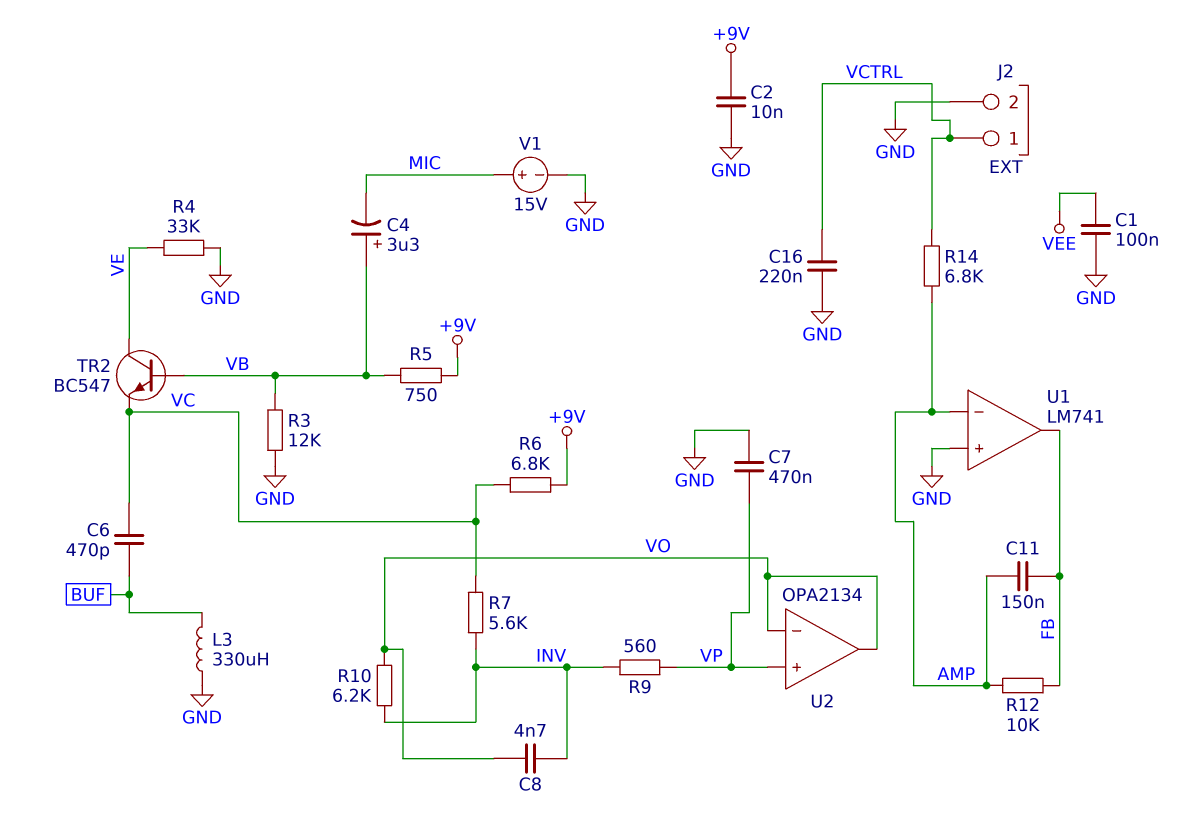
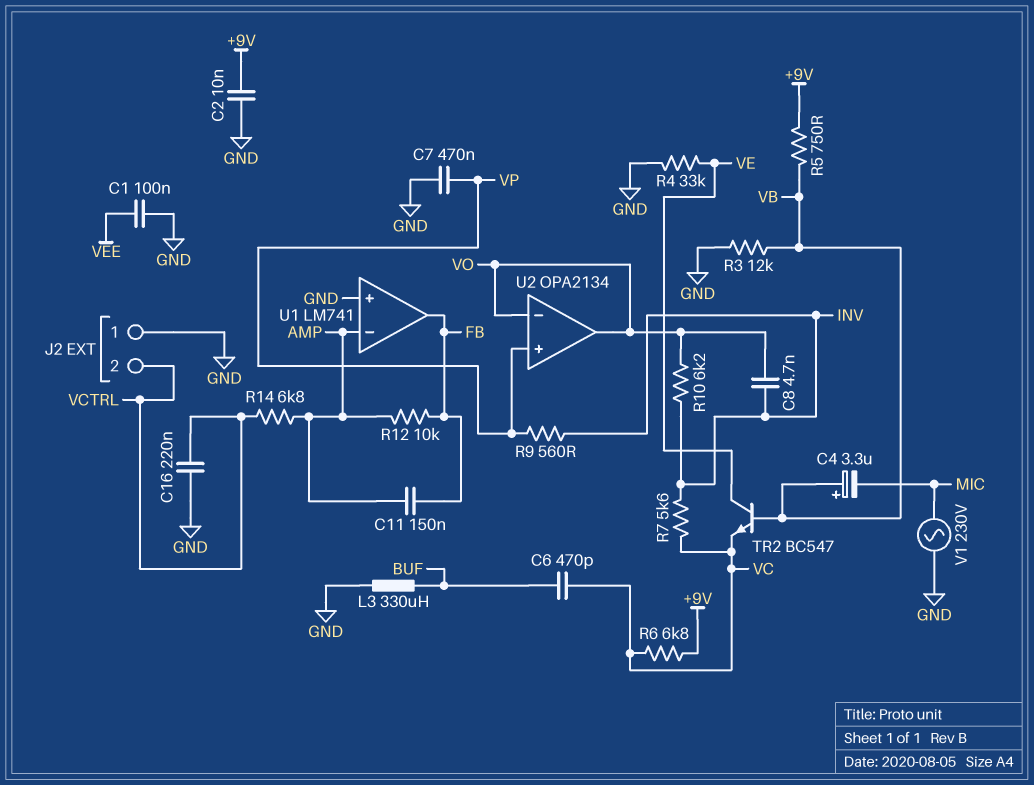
J2 pin 1: VCTRL -> GND
J2 pin 2: GND -> VCTRL
V1: 15V (plus MIC, minus GND) -> AC 230V (GND, MIC)

